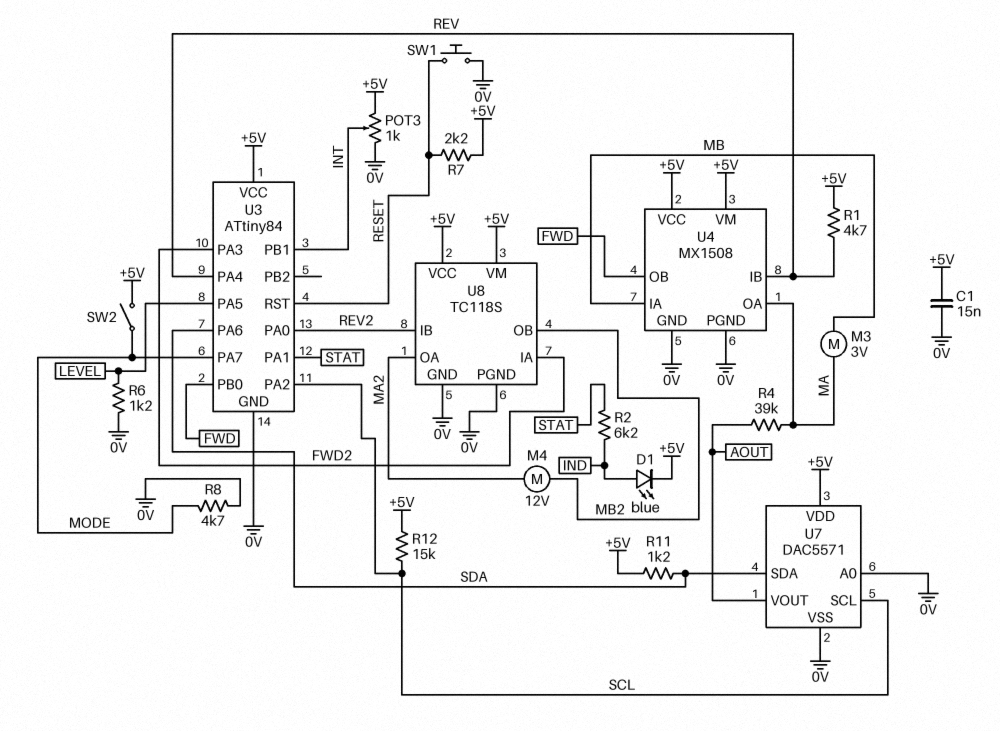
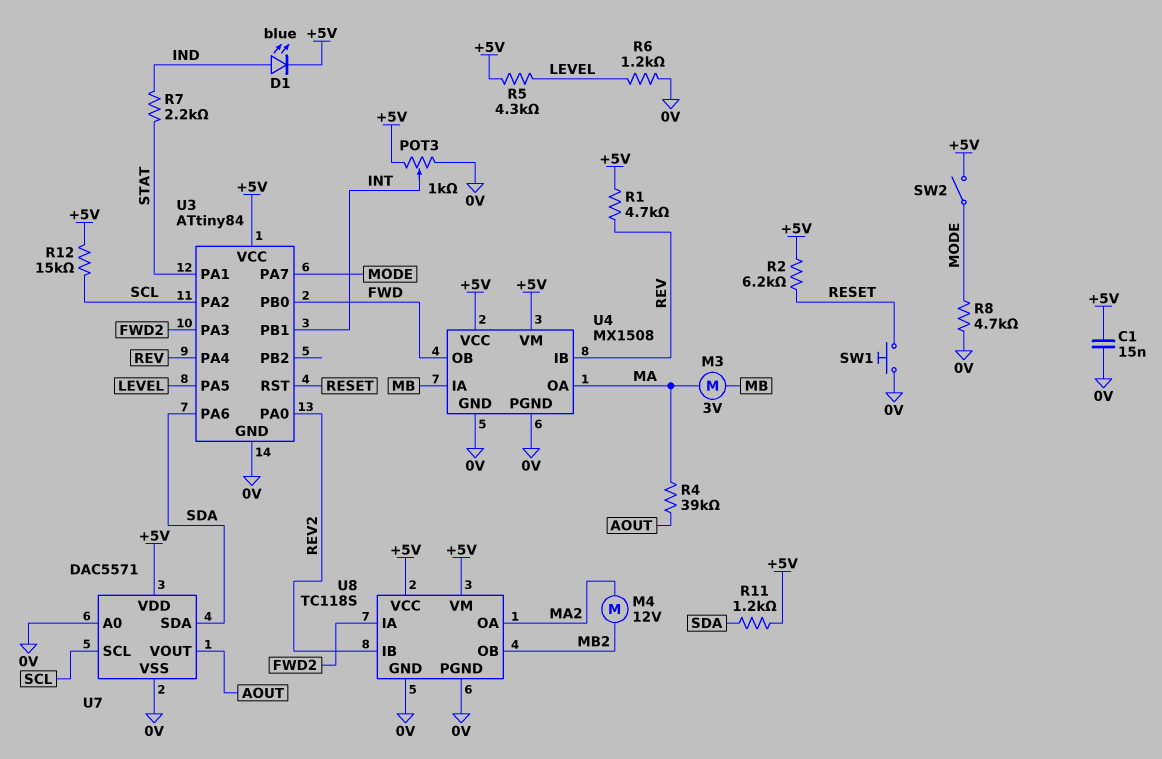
R2: 6.2k (IND, STAT) -> 6.2k (+5V, RESET)
R5: none -> 4.3k (+5V, LEVEL)
R7: 2.2k (+5V, RESET) -> 2.2k (IND, STAT)

